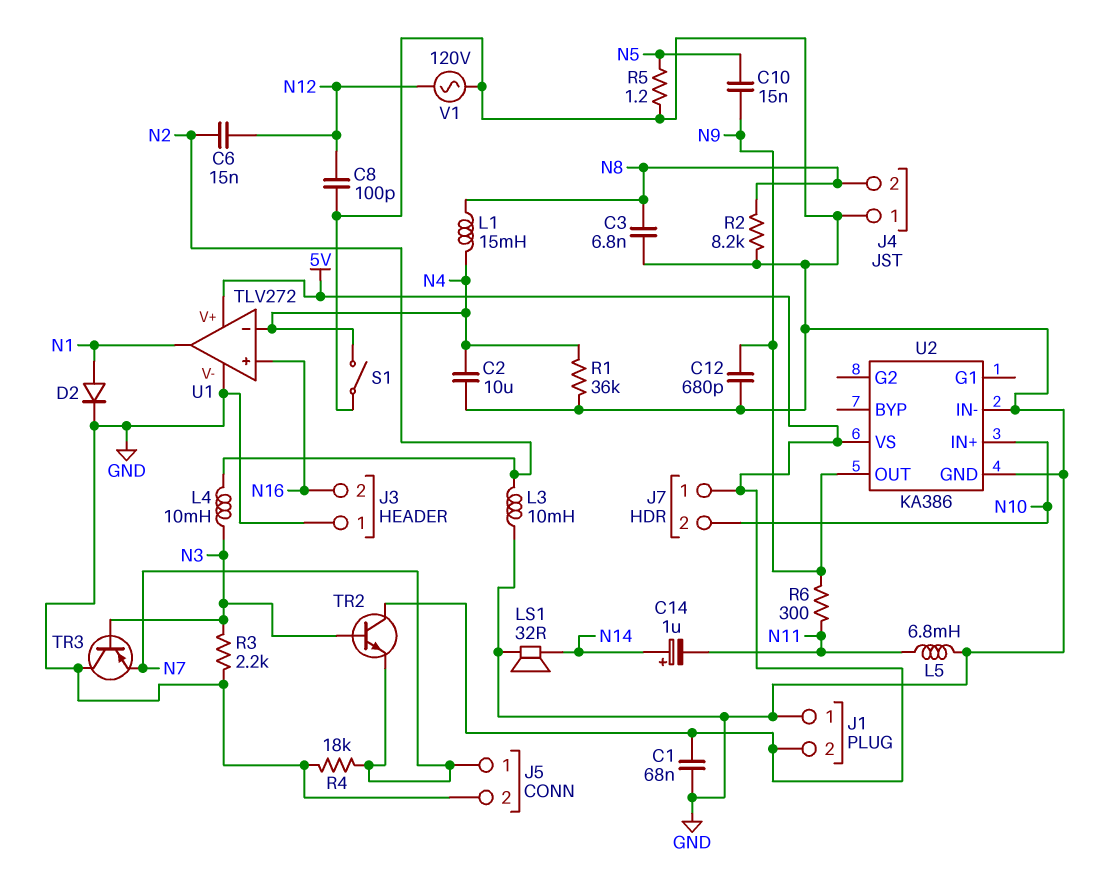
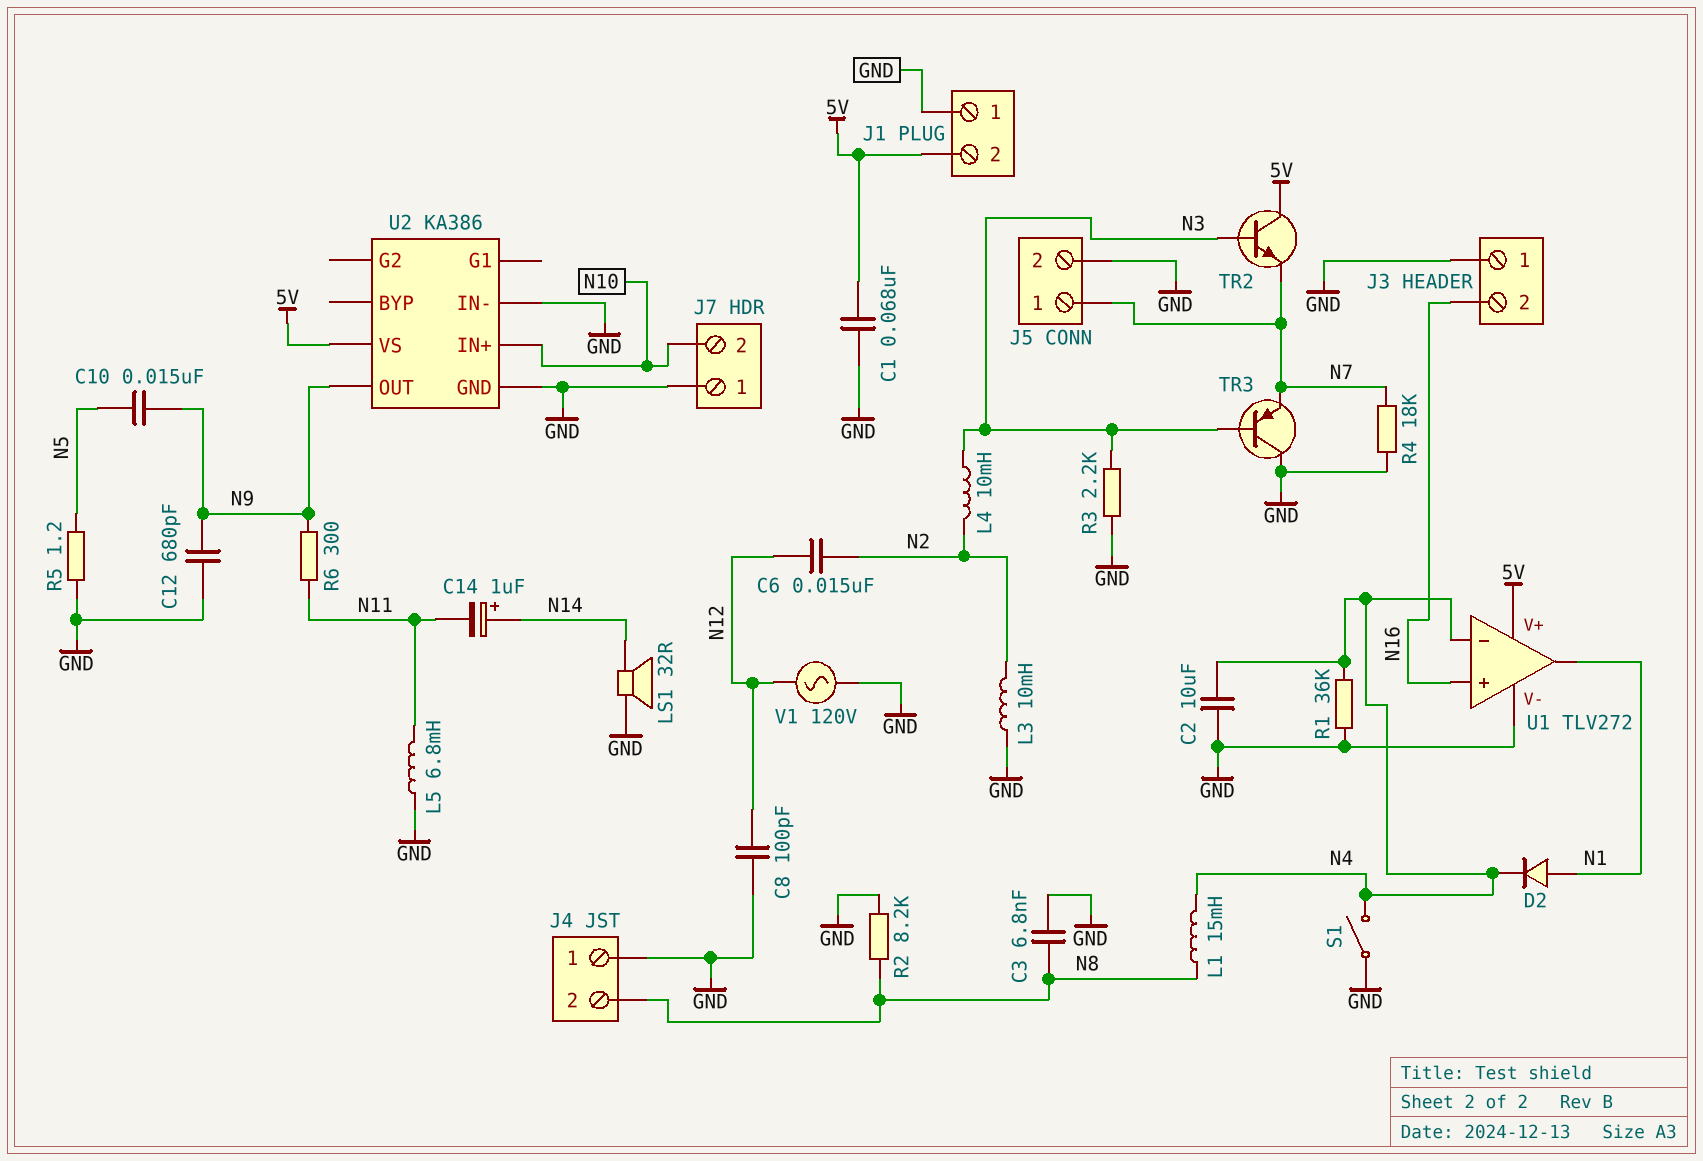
D2: diode (A N1, K GND) -> diode (A N1, K N4)
J7 pin 1: 5V -> GND

